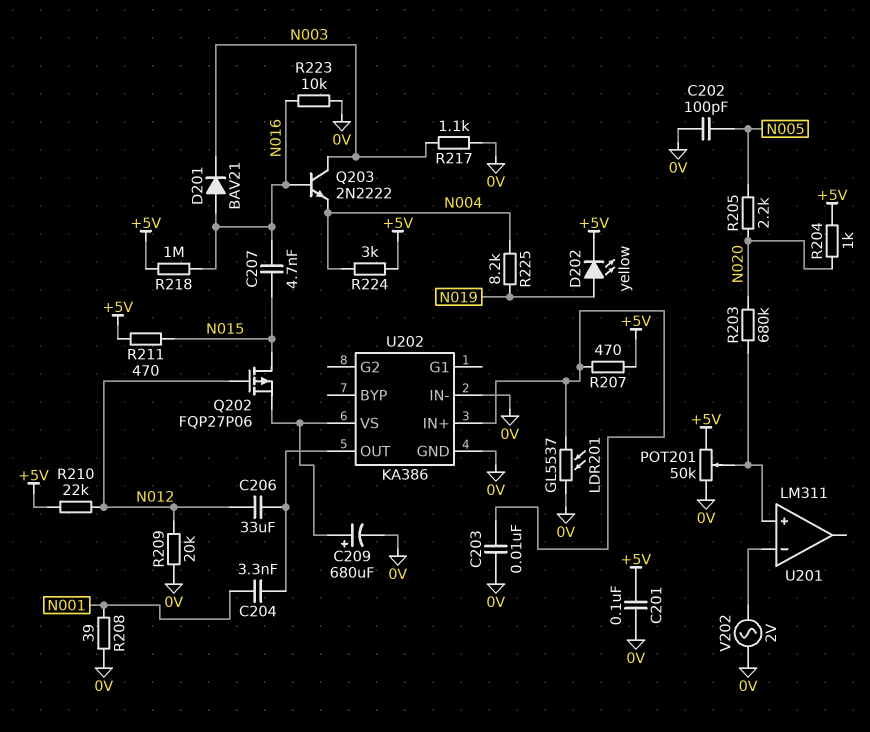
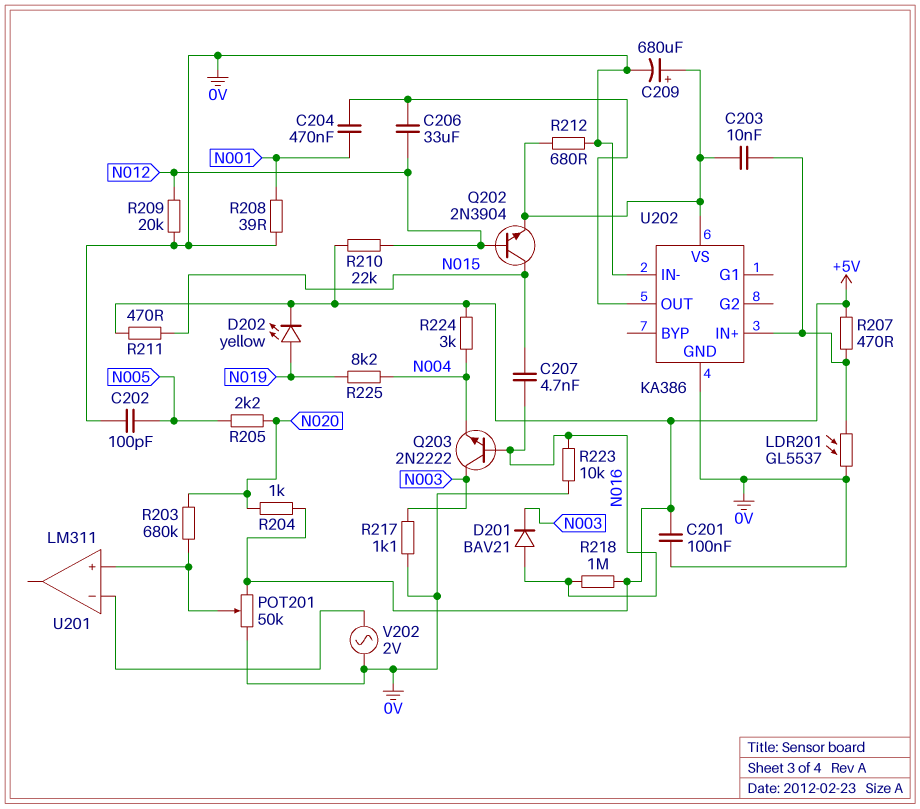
C203: 10nF (0V, U202/IN+) -> 10nF (U202/IN+, U202/VS)
C204: 3.3nF (N001, U202/OUT) -> 470nF (N001, U202/OUT)
Q202: PMOS FQP27P06 (G N012, D N015, S U202/VS) -> NPN 2N3904 (B N012, C N015, E U202/VS)
R212: none -> 680 (0V, U202/VS)

